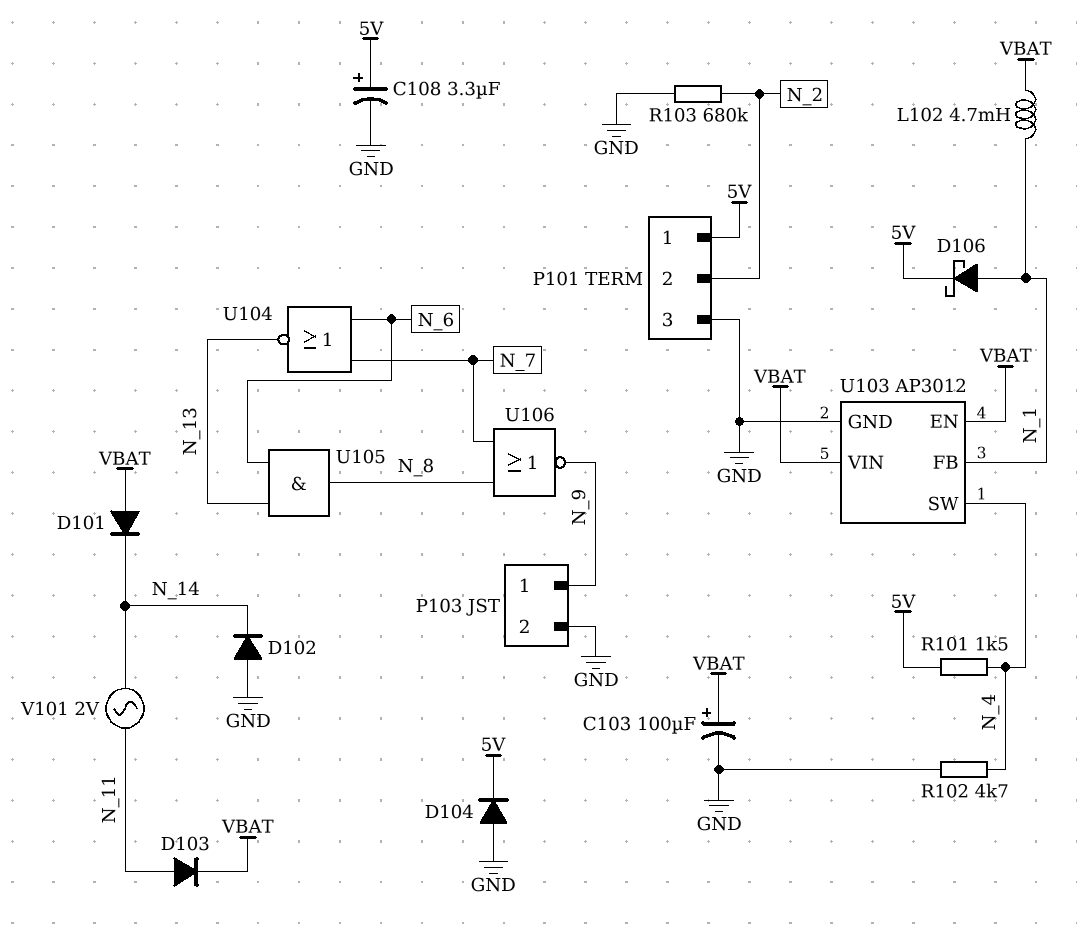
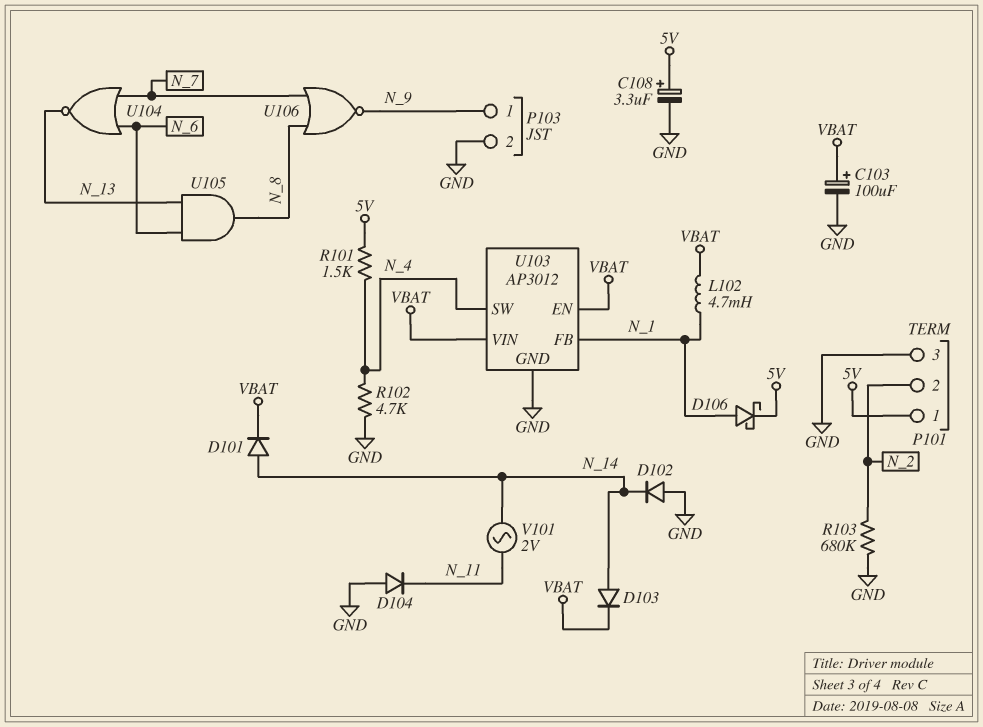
D101: diode (A VBAT, K N_14) -> diode (A N_14, K VBAT)
D103: diode (A N_11, K VBAT) -> diode (A N_14, K VBAT)
D104: diode (A GND, K 5V) -> diode (A GND, K N_11)

